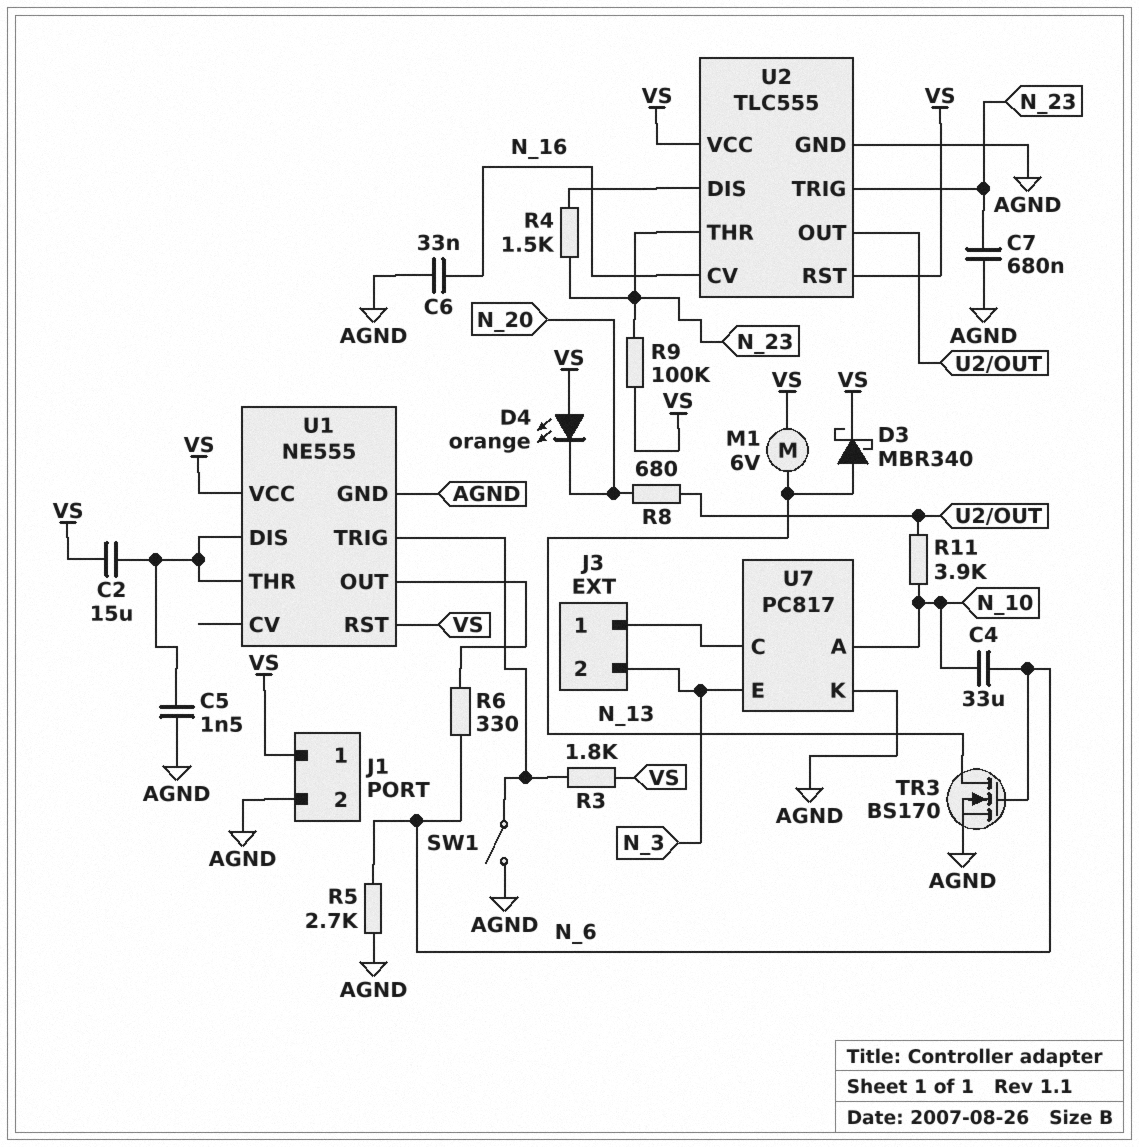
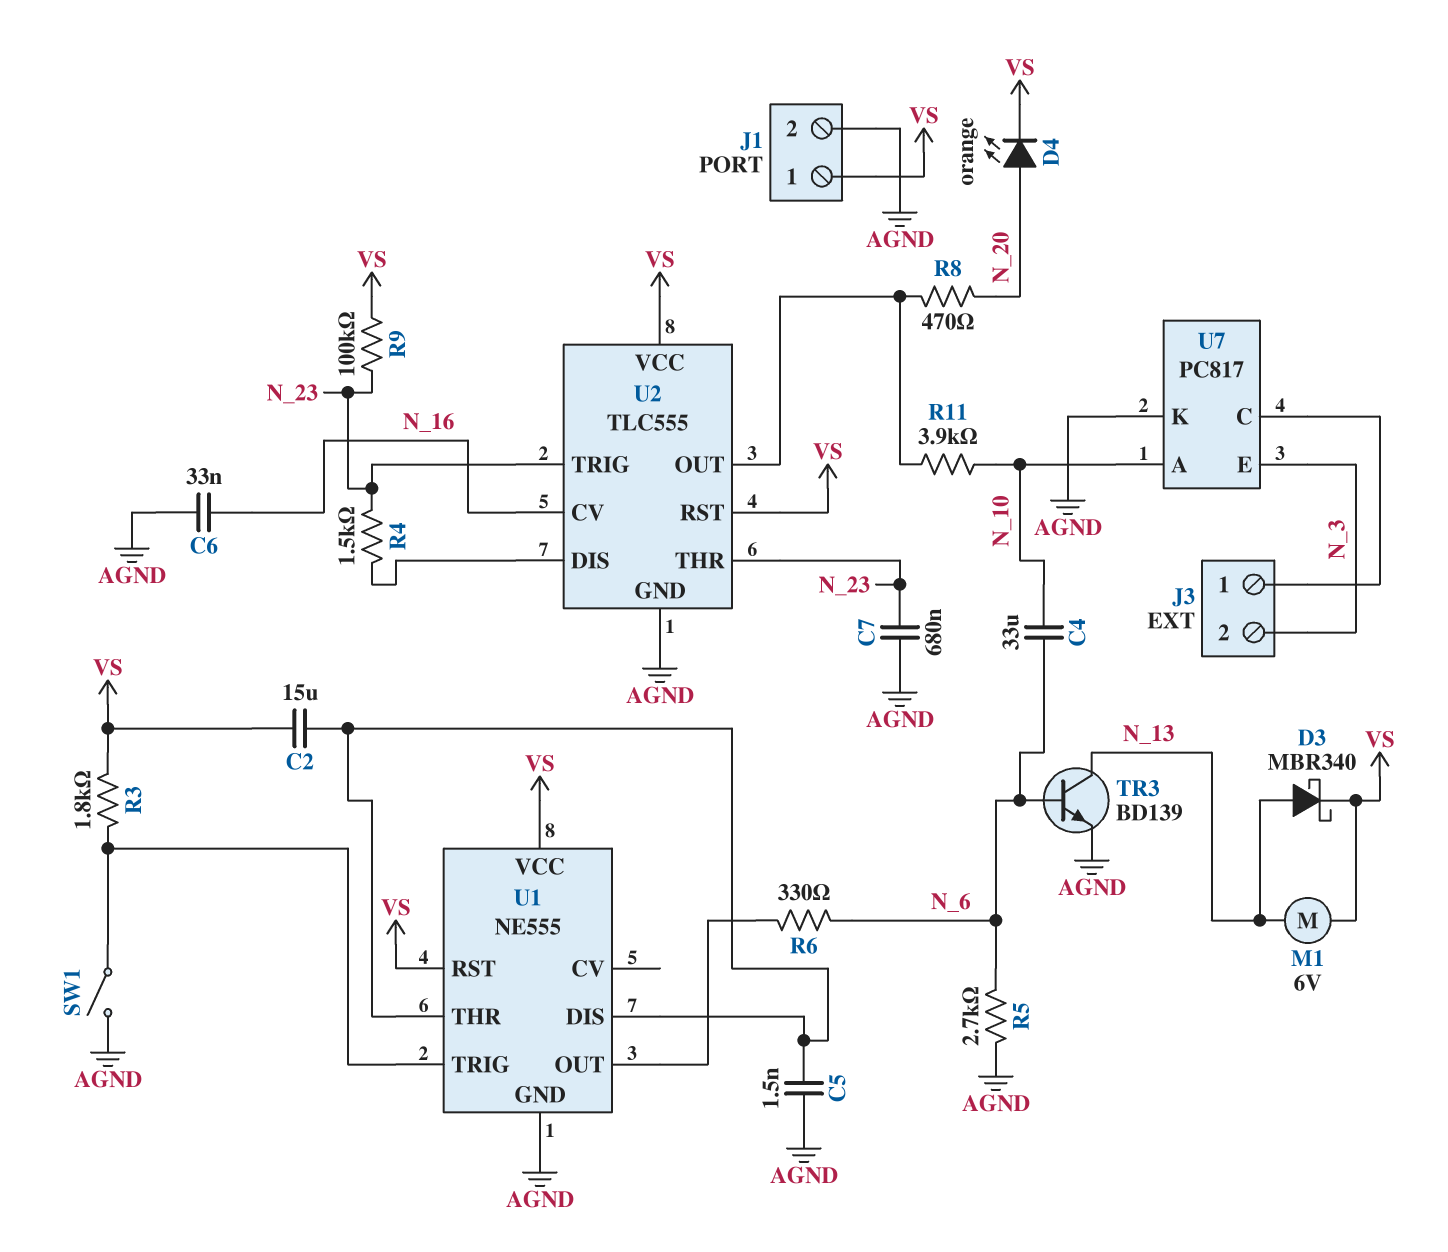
D4: LED orange (A VS, K N_20) -> LED orange (A N_20, K VS)
R8: 680 (N_20, U2/OUT) -> 470 (N_20, U2/OUT)
TR3: NMOS BS170 (G N_6, D N_13, S AGND) -> NPN BD139 (B N_6, C N_13, E AGND)

